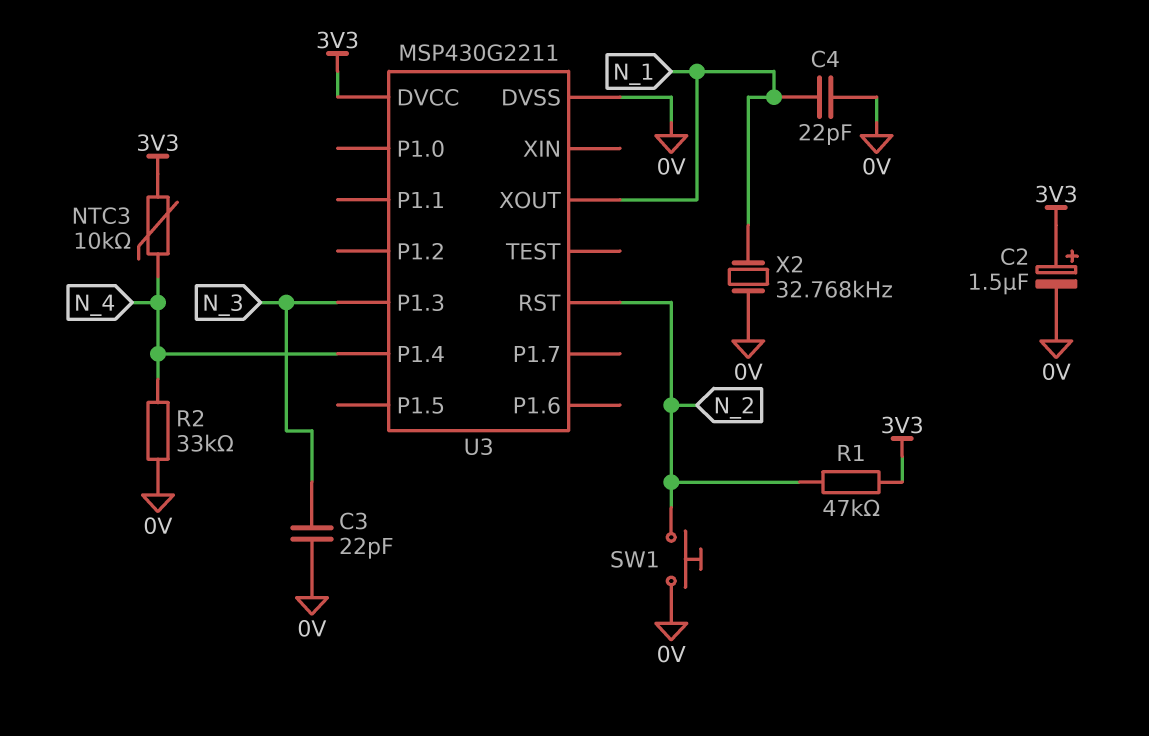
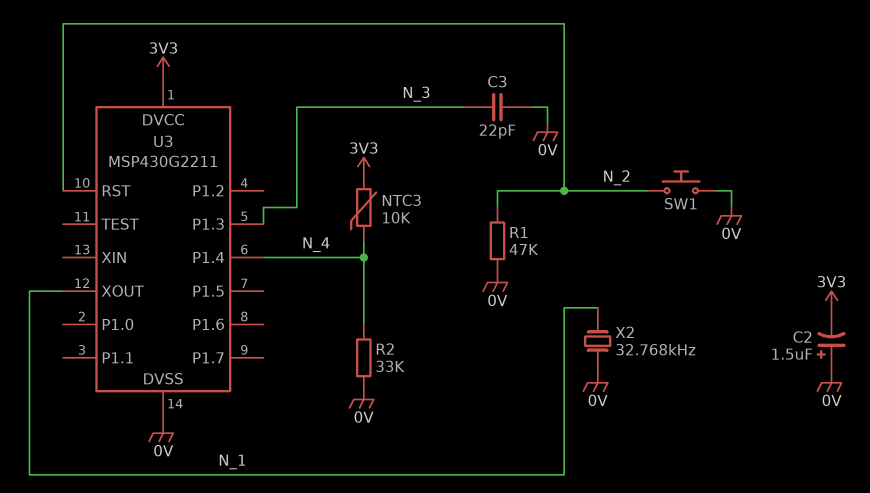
C2: 1.5uF (plus 3V3, minus 0V) -> 1.5uF (plus 0V, minus 3V3)
C4: 22pF (0V, N_1) -> none
R1: 47k (3V3, N_2) -> 47k (0V, N_2)

